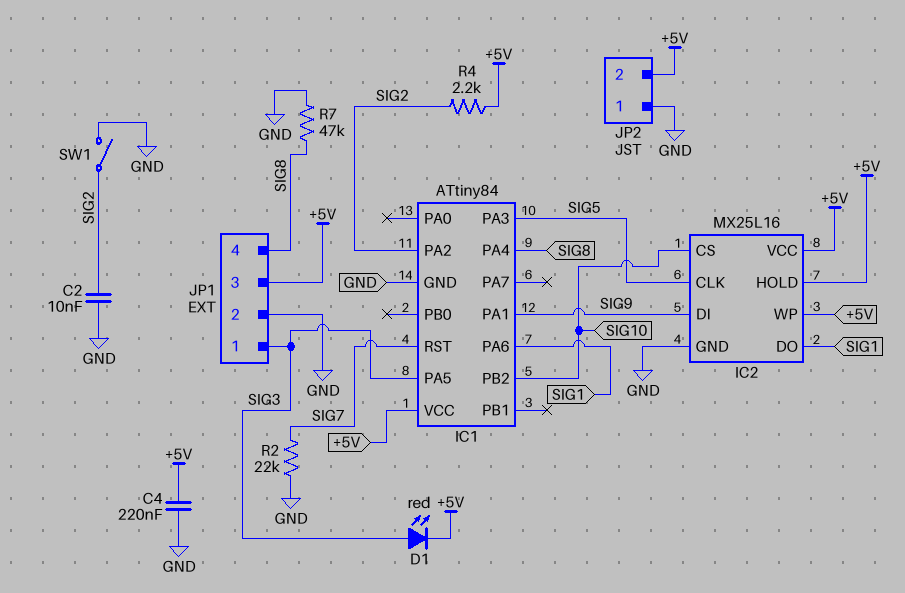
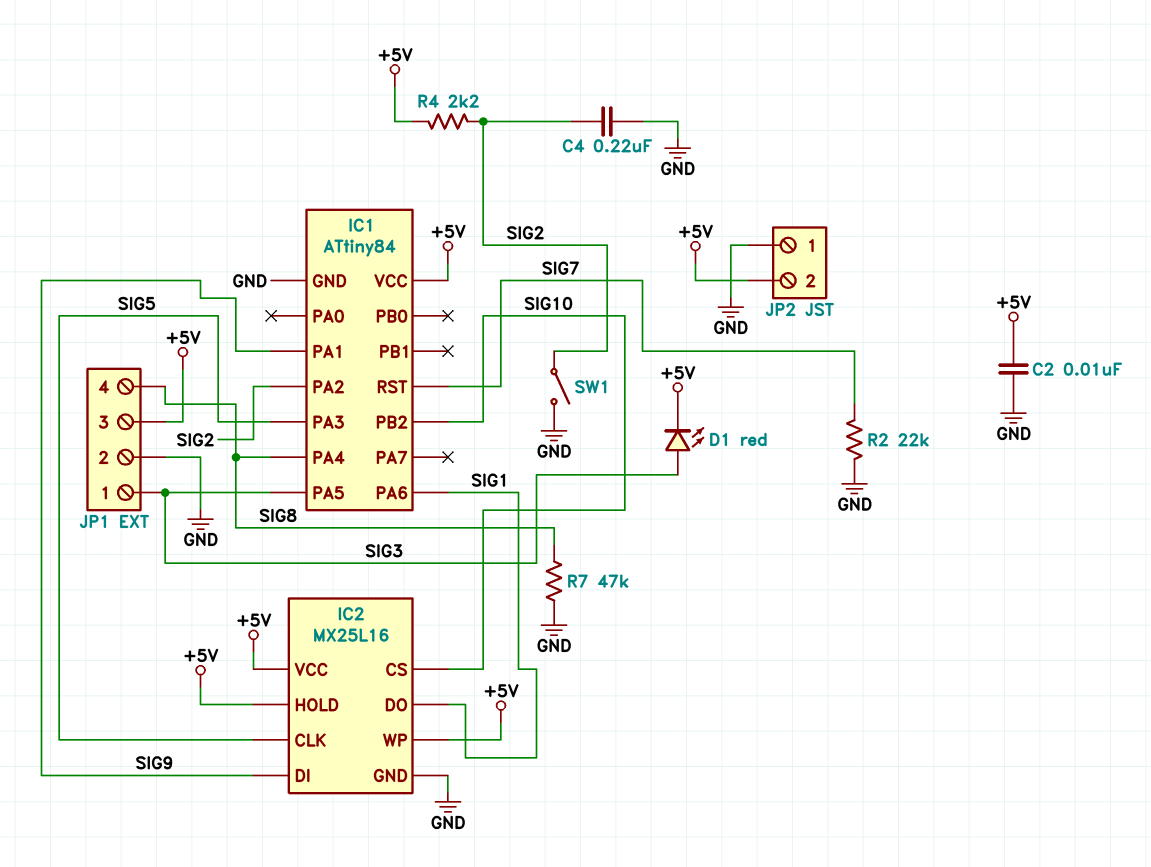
C2: 10nF (GND, SIG2) -> 10nF (+5V, GND)
C4: 220nF (+5V, GND) -> 220nF (GND, SIG2)

